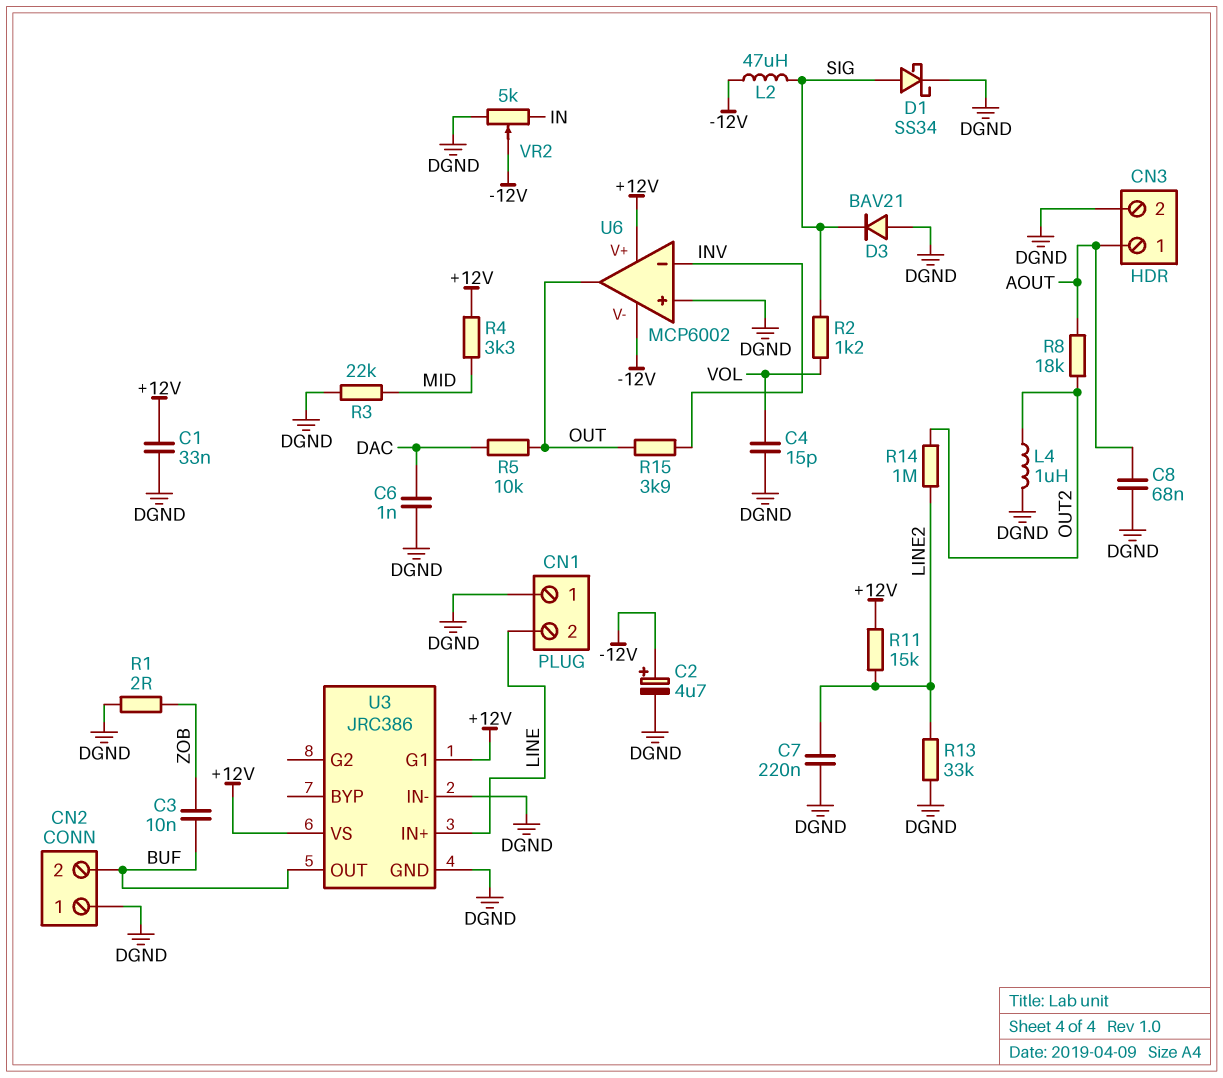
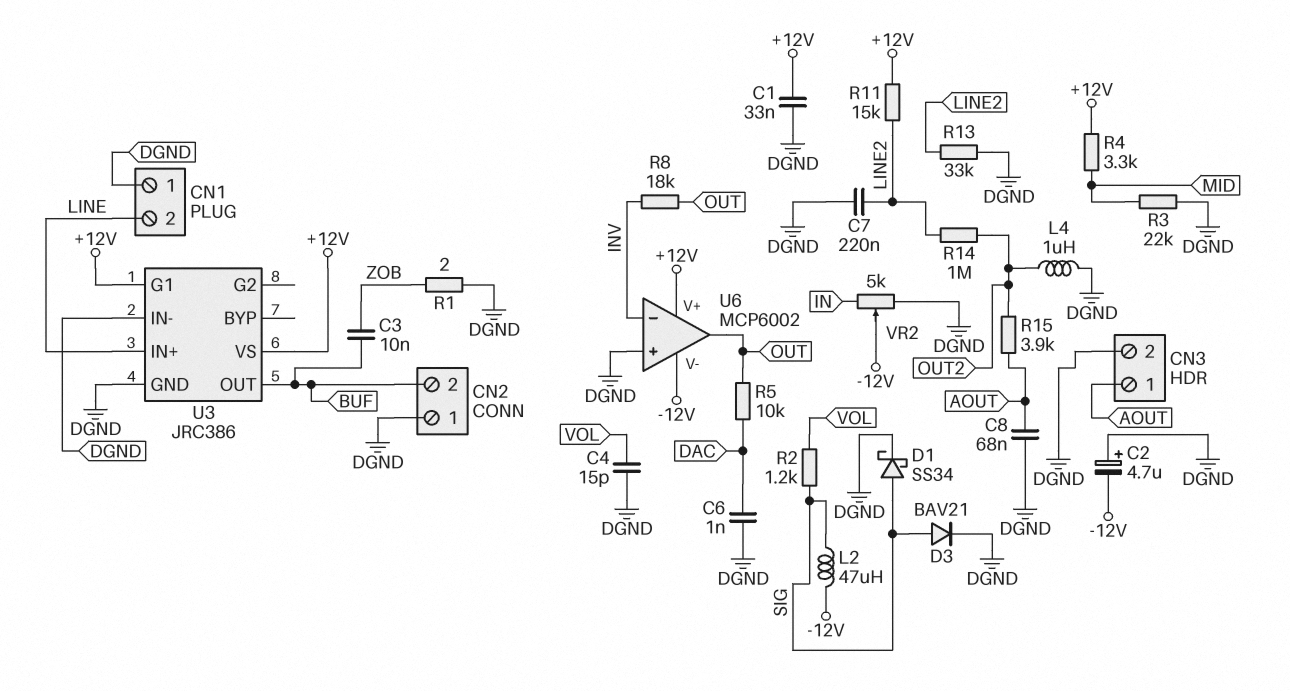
C2: 4.7uF (plus -12V, minus DGND) -> 4.7uF (plus DGND, minus -12V)
D3: diode BAV21 (A DGND, K SIG) -> diode BAV21 (A SIG, K DGND)
R8: 18k (AOUT, OUT2) -> 18k (INV, OUT)
R15: 3.9k (INV, OUT) -> 3.9k (AOUT, OUT2)

